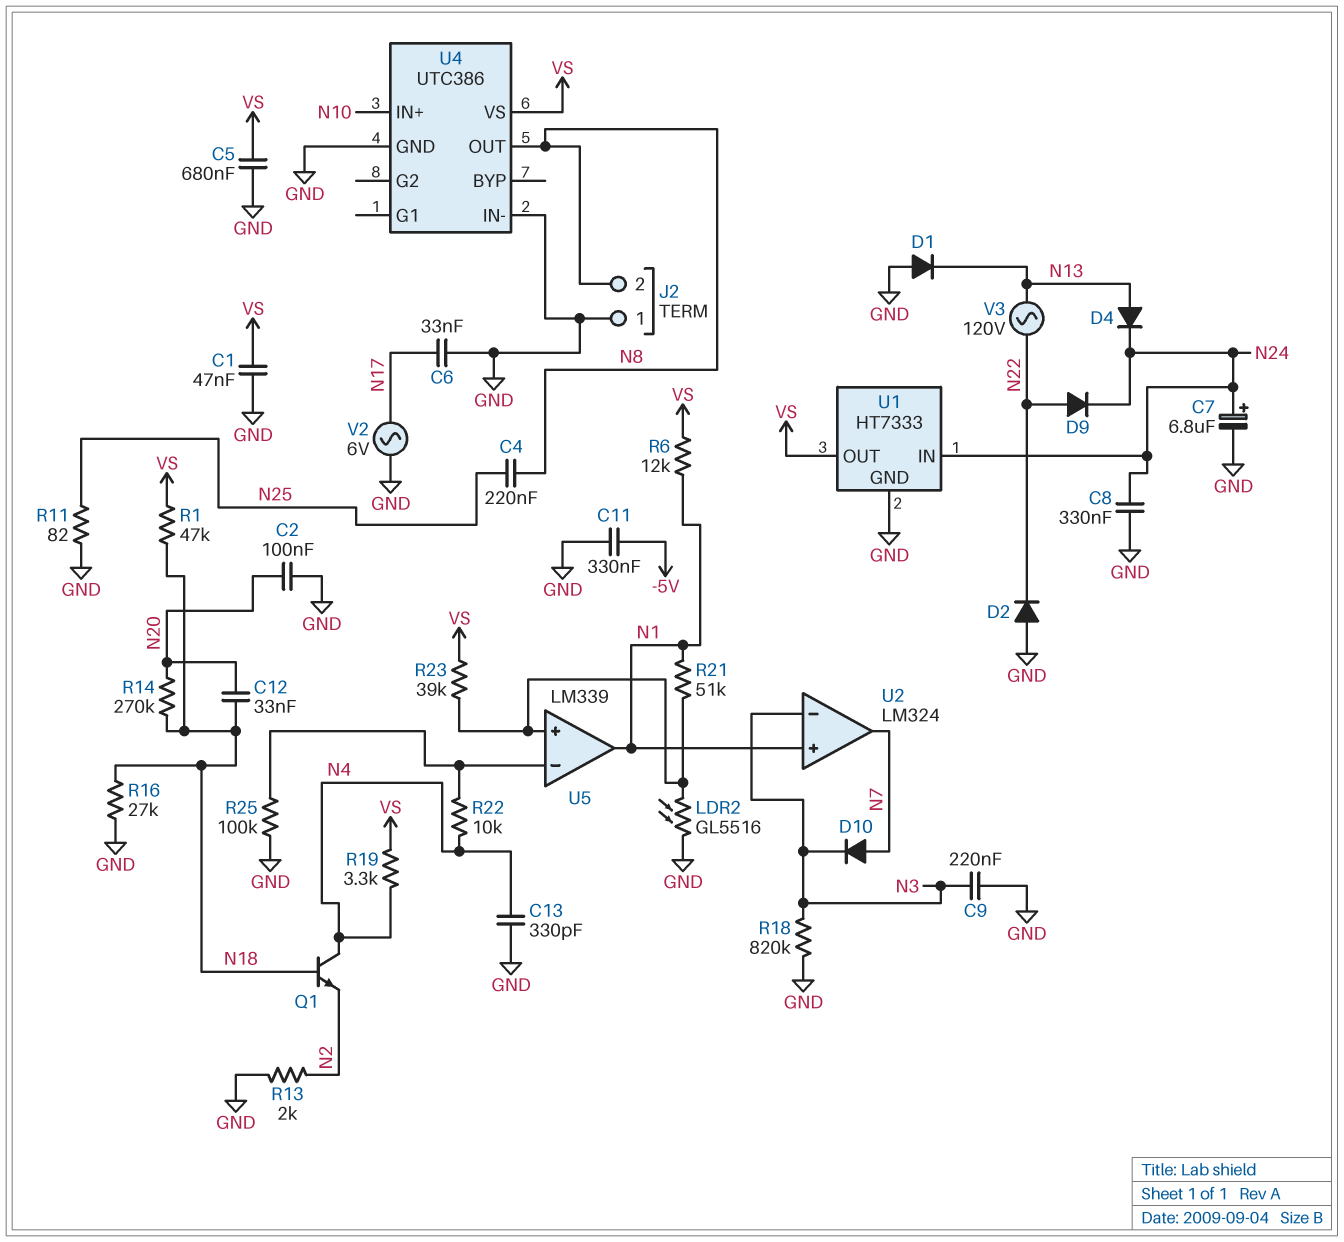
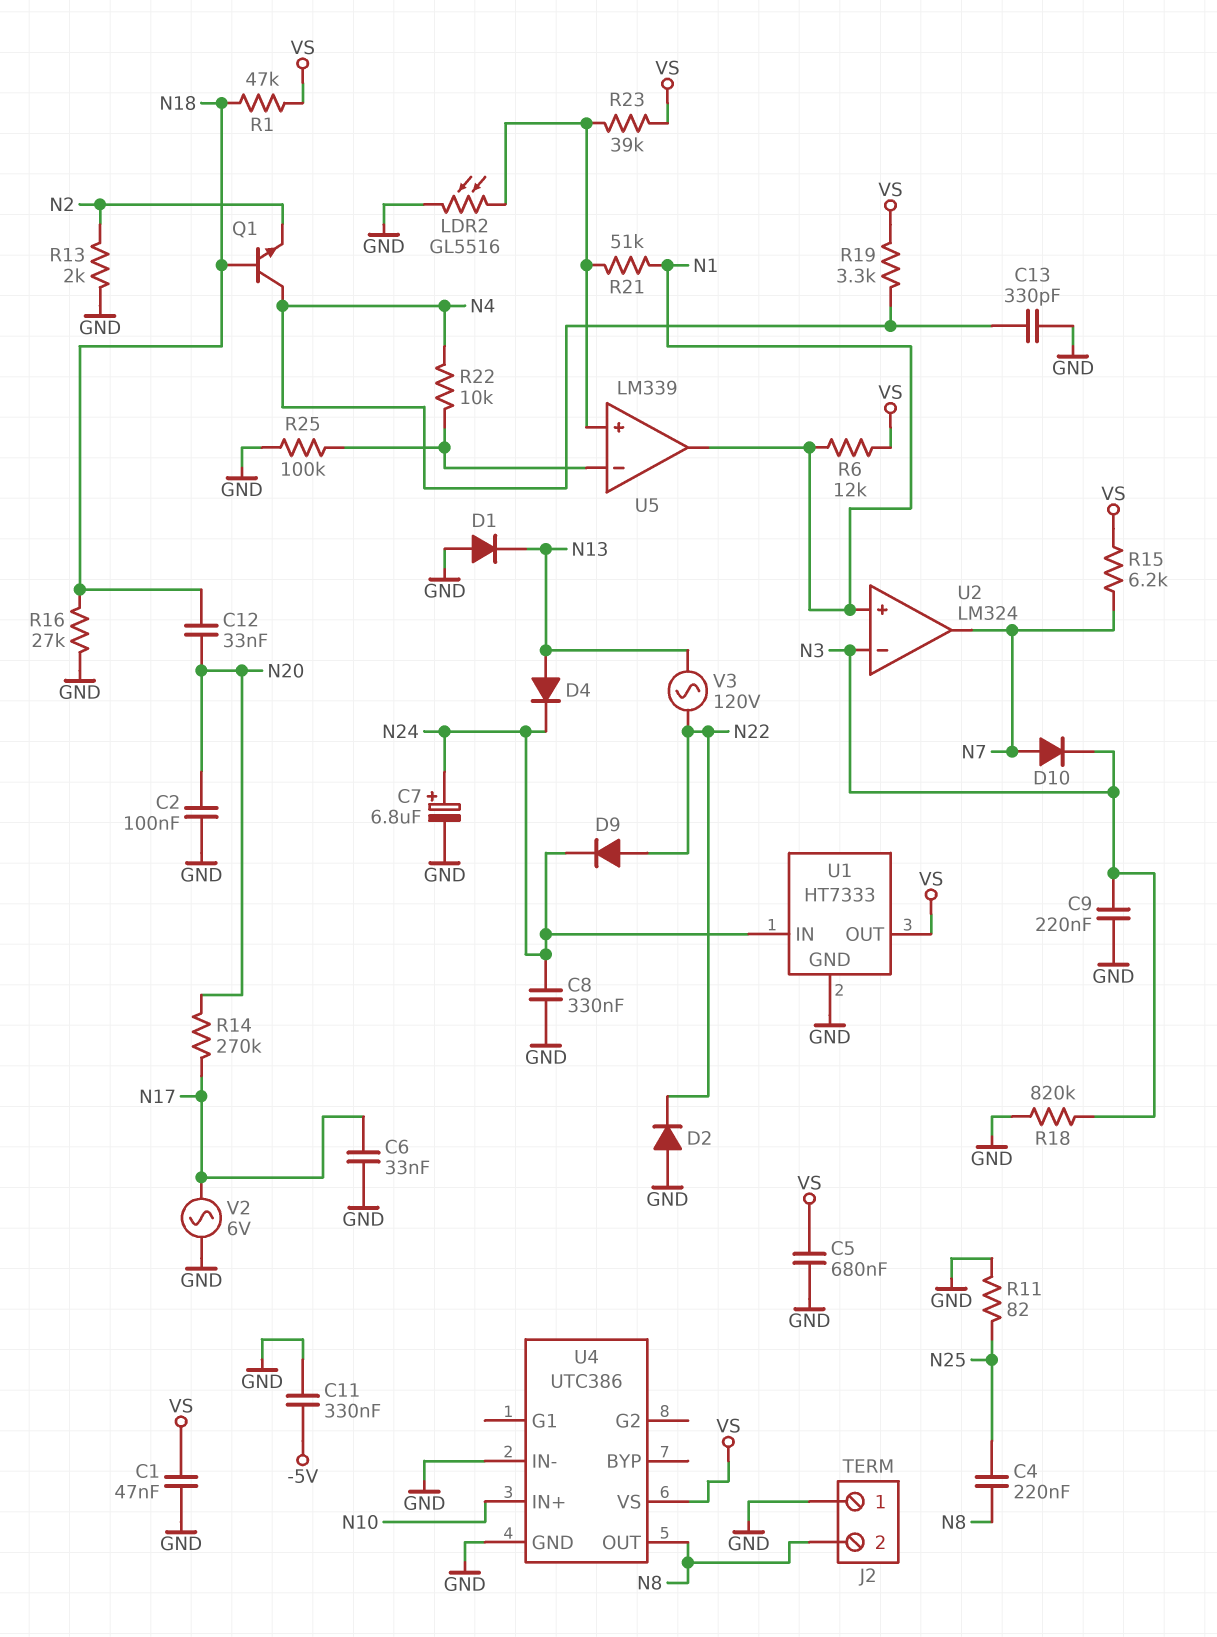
R14: 270k (N18, N20) -> 270k (N17, N20)
R15: none -> 6.2k (N7, VS)

